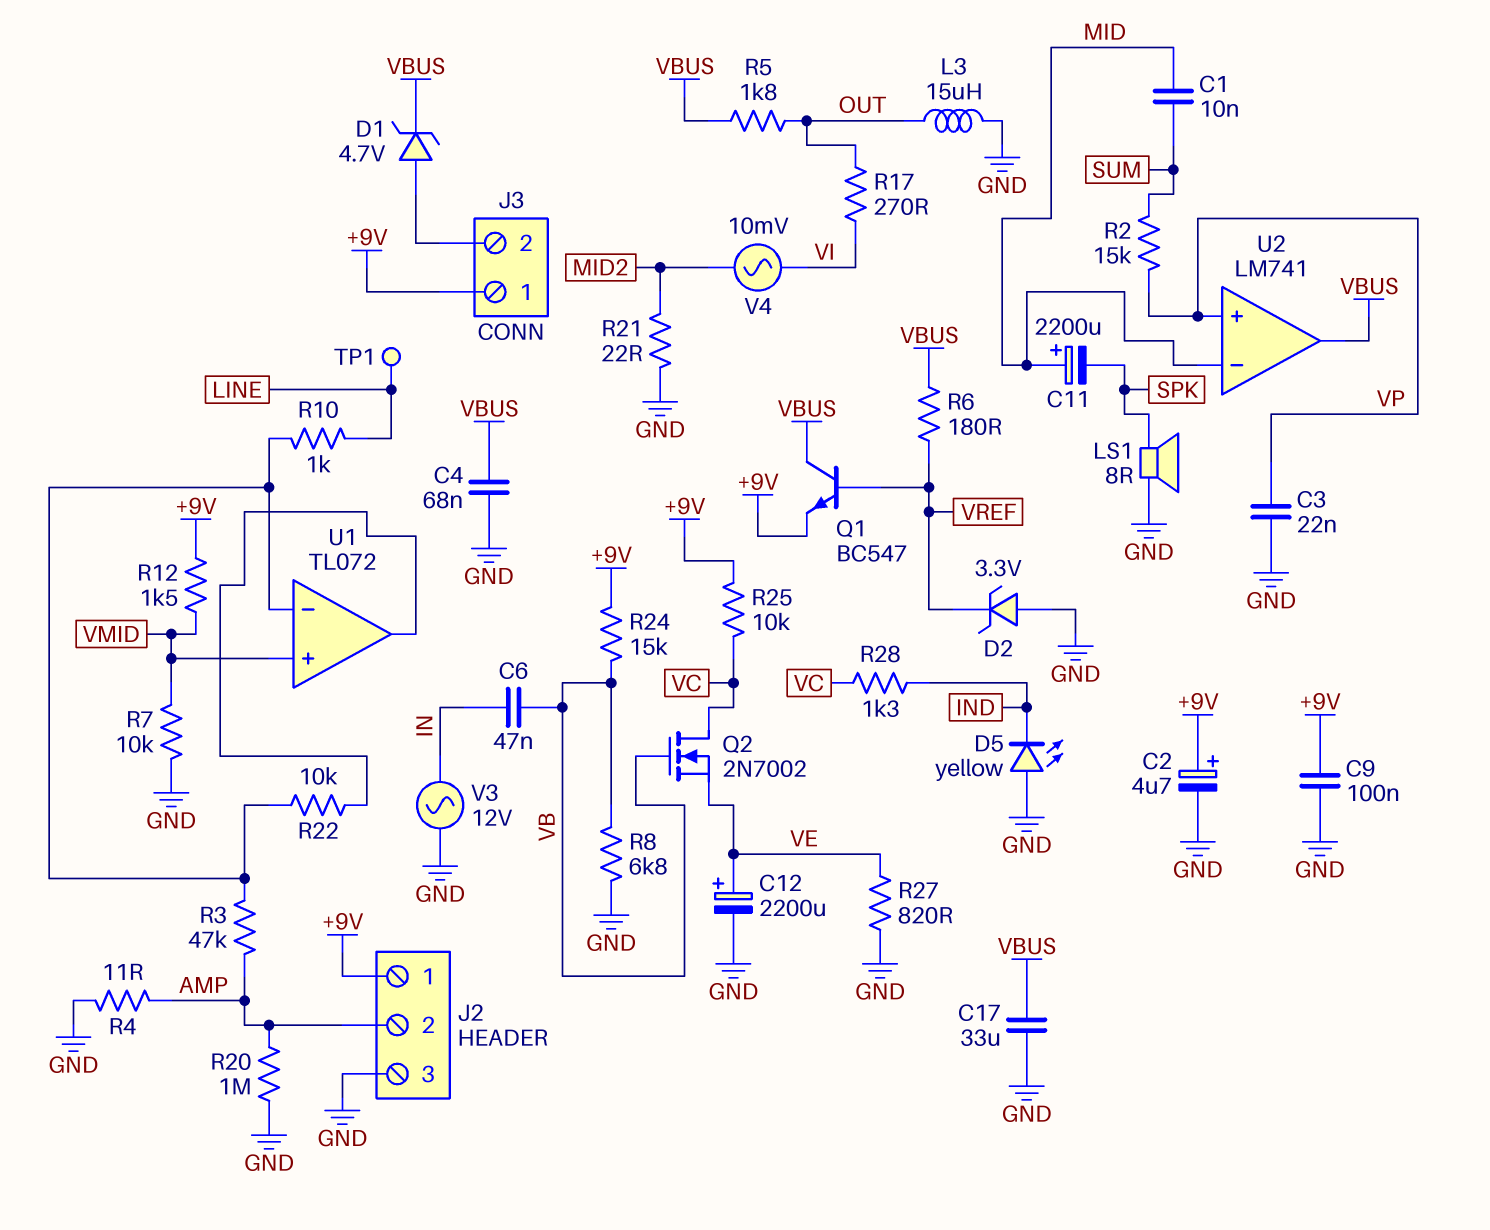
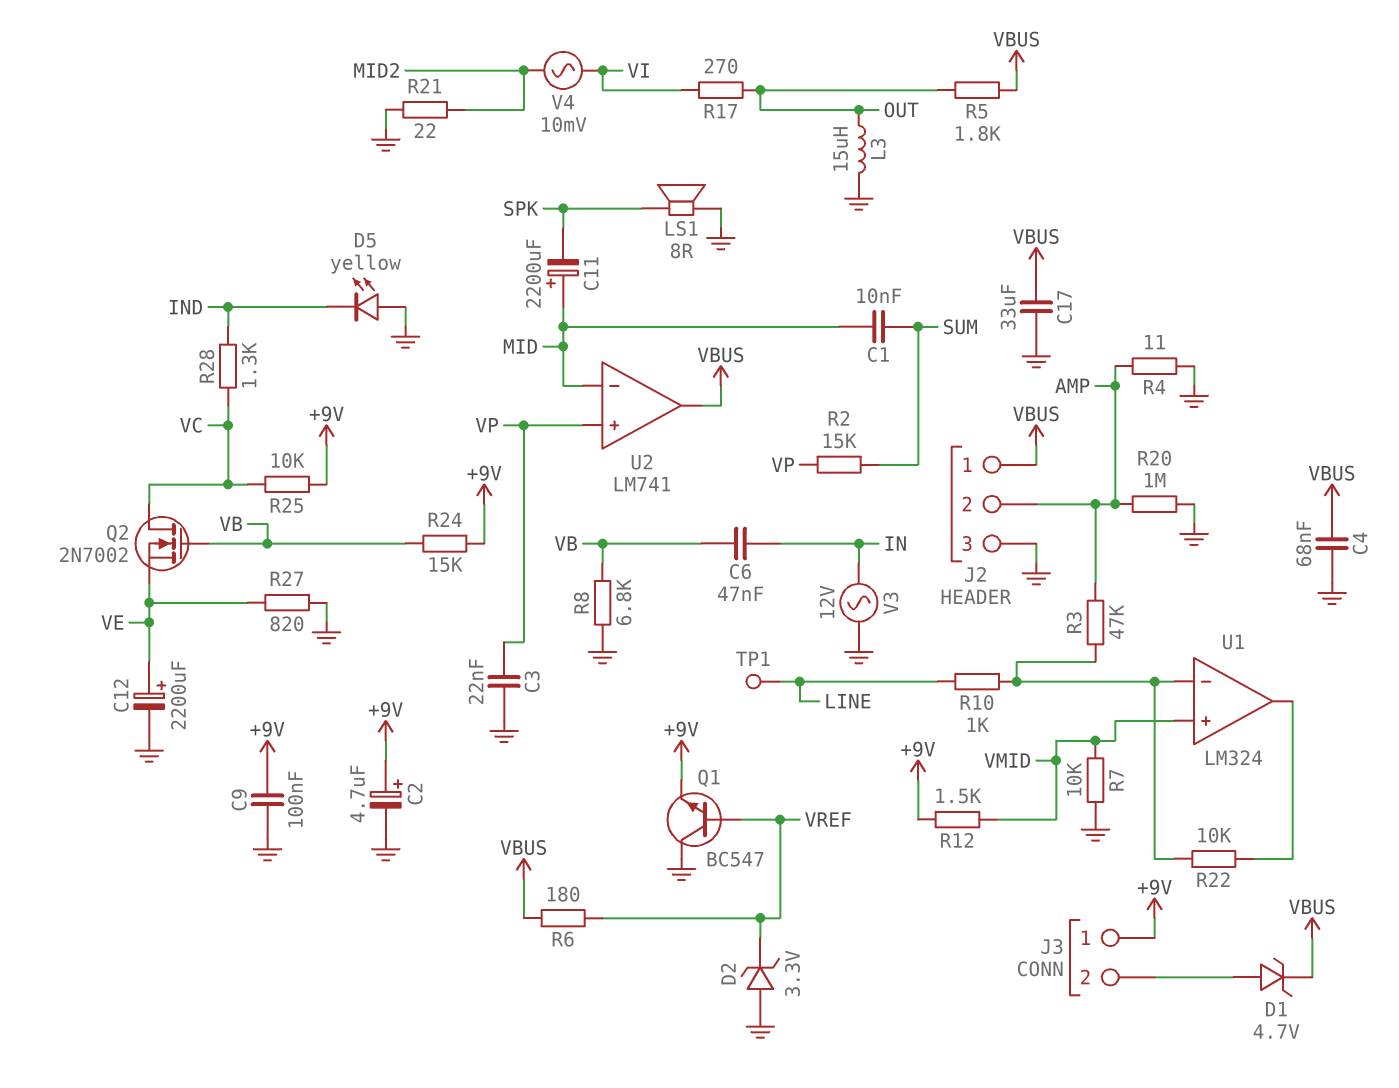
J2 pin 1: +9V -> VBUS
Q1: NPN BC547 (B VREF, C VBUS, E +9V) -> NPN BC547 (B VREF, C GND, E +9V)
U1: TL072 -> LM324

